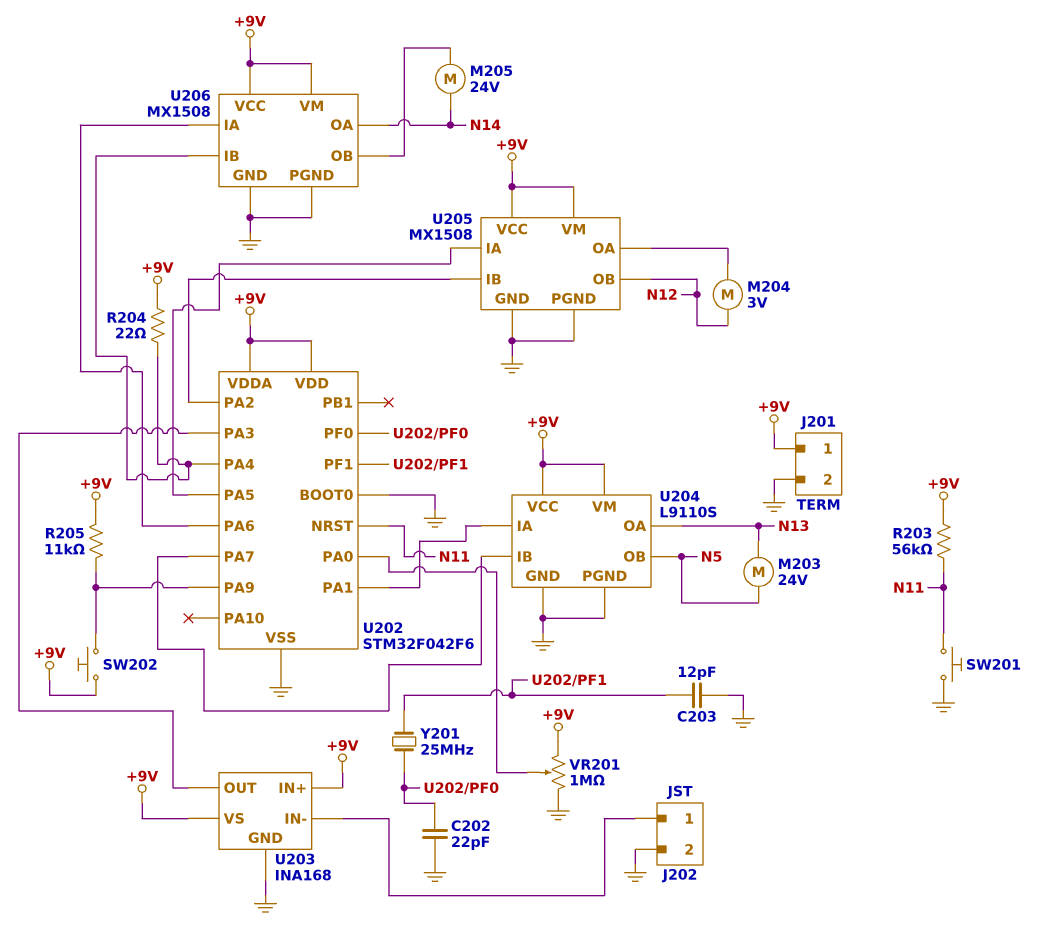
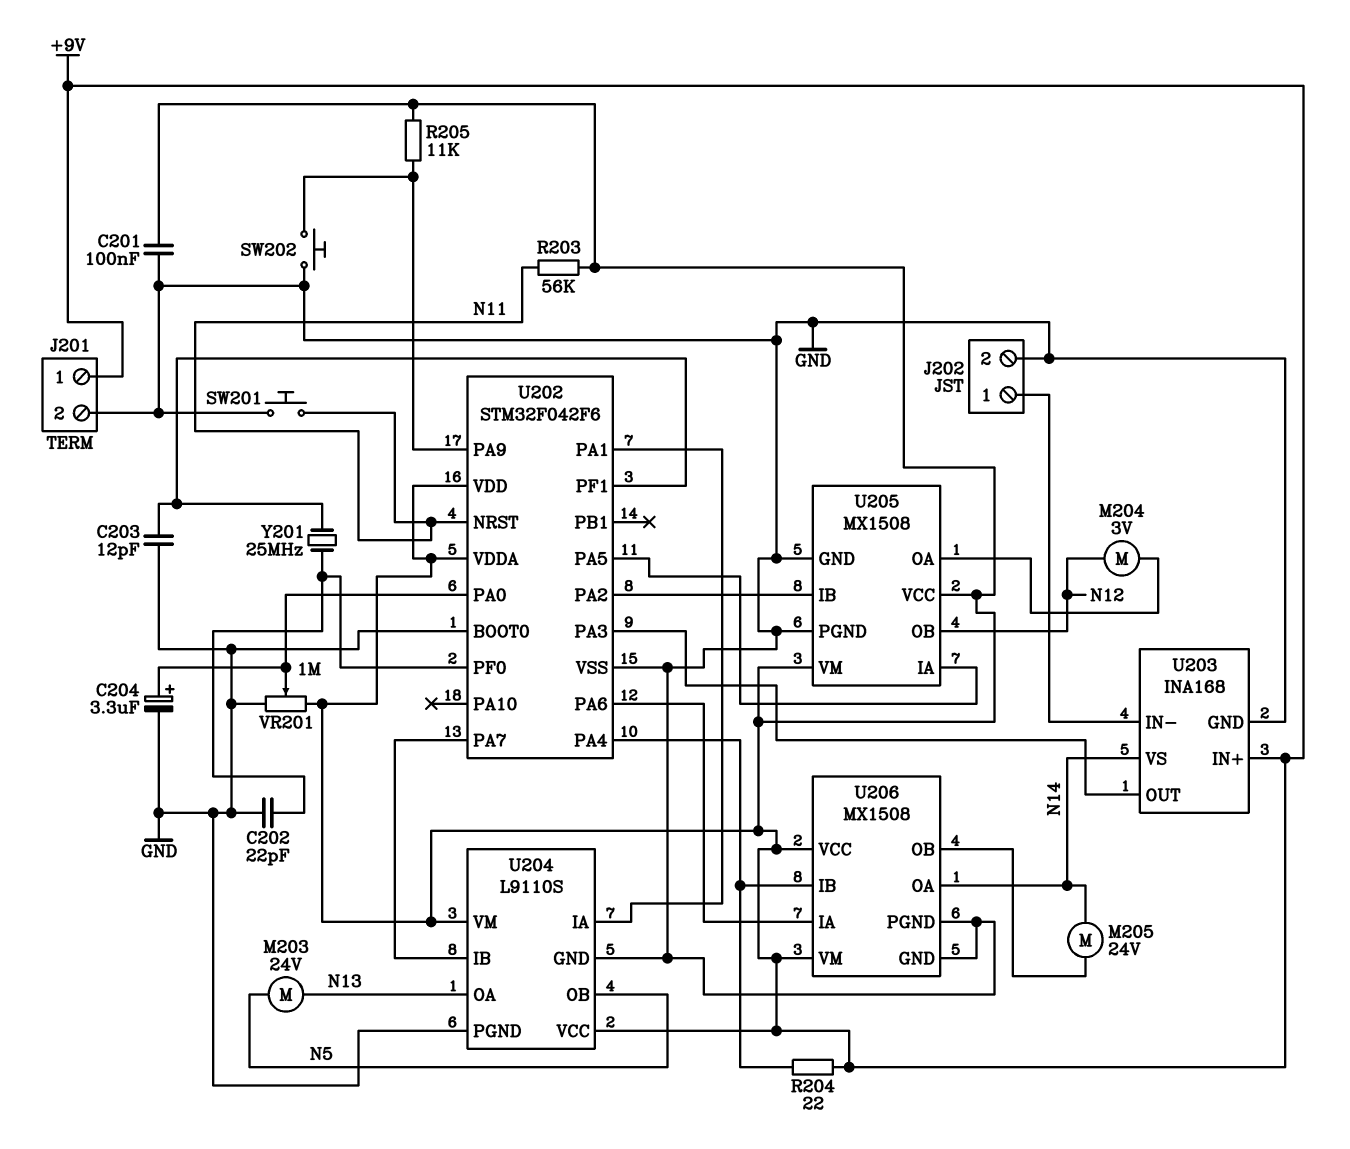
C201: none -> 100nF (+9V, GND)
C204: none -> 3.3uF (plus U202/PA0, minus GND)
SW202: button (+9V, U202/PA9) -> button (GND, U202/PA9)
U203 pin VS: +9V -> N14

